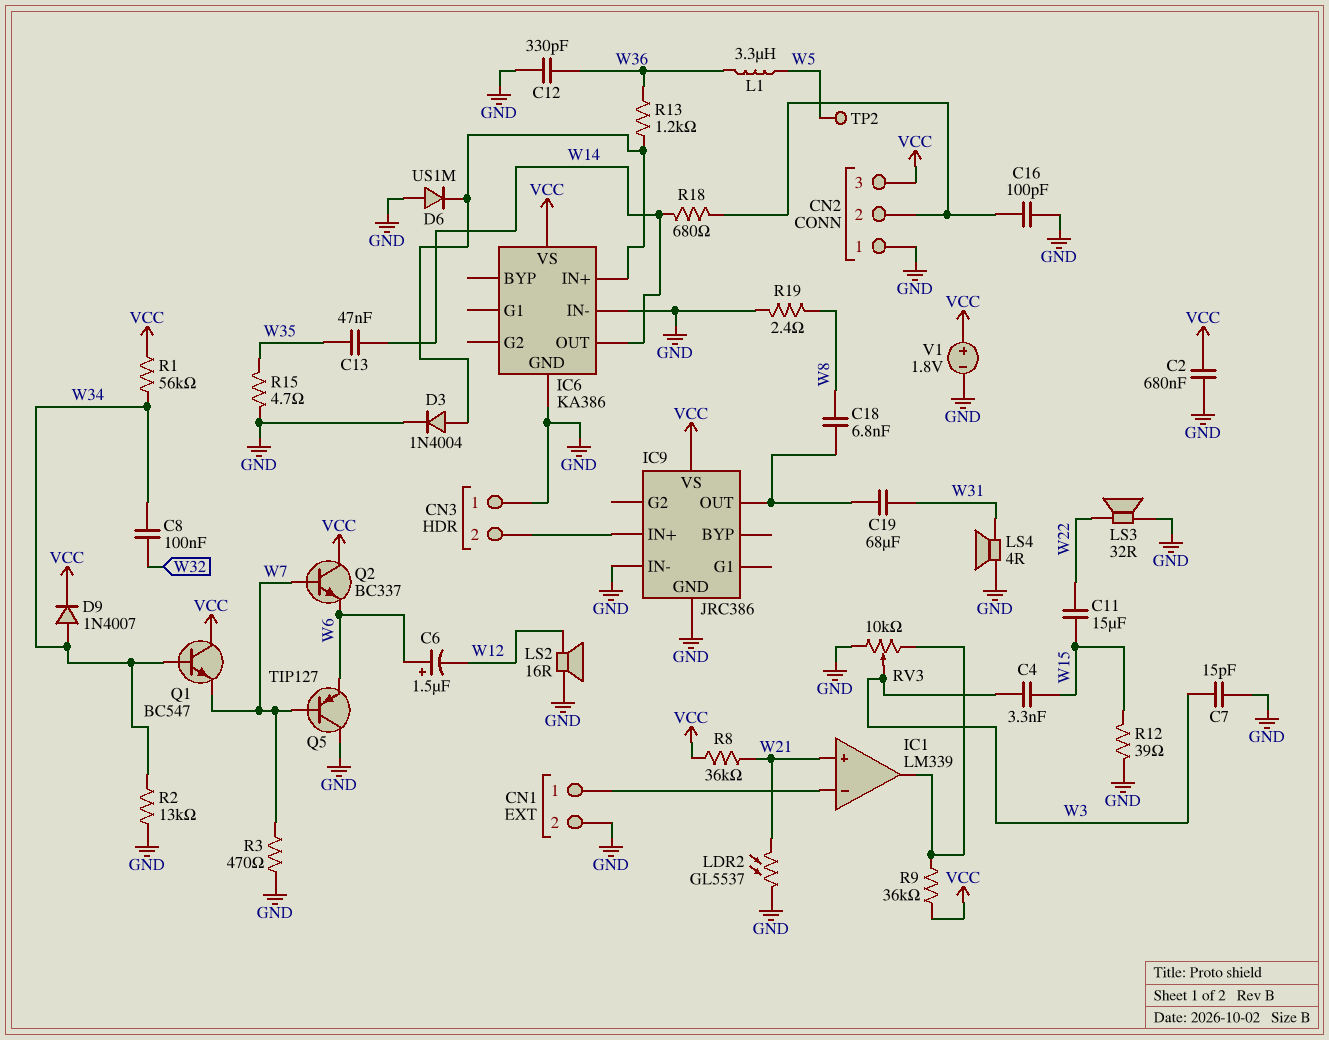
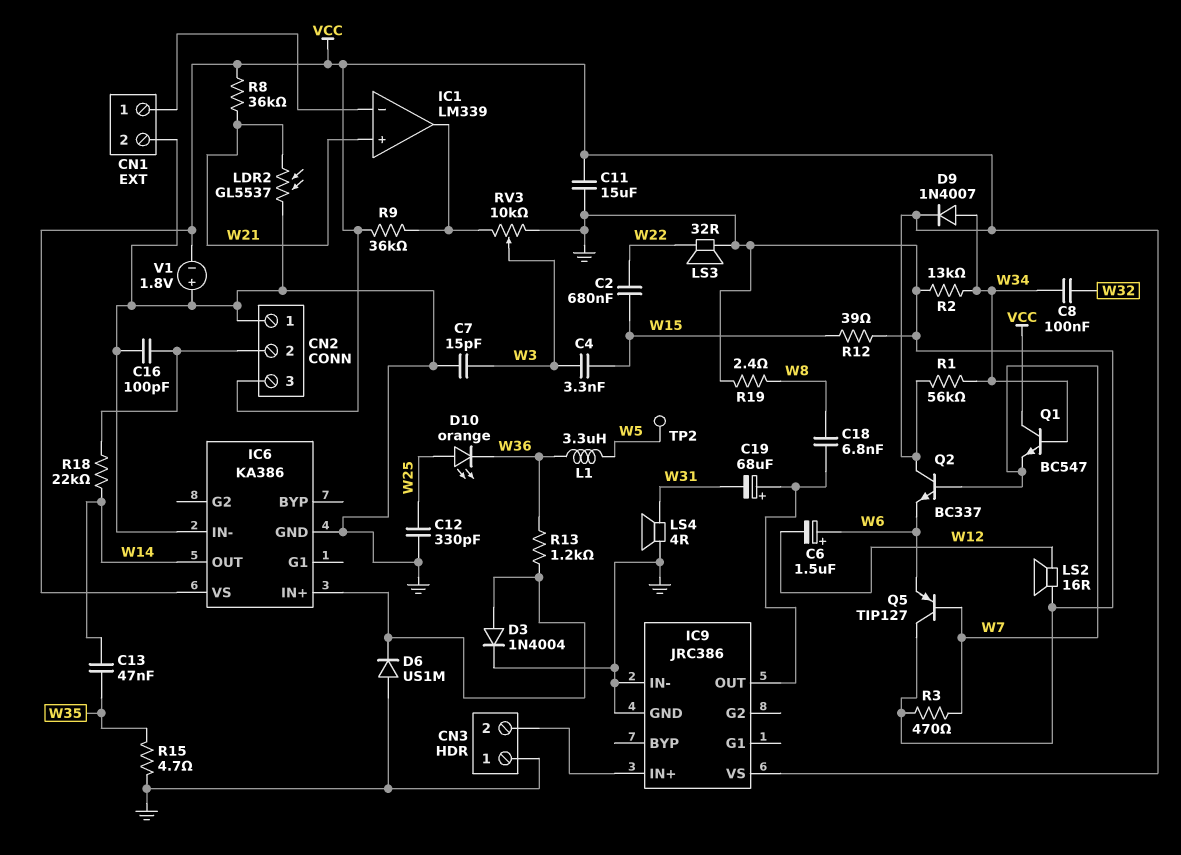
C2: 680nF (GND, VCC) -> 680nF (W15, W22)
C11: 15uF (W15, W22) -> 15uF (GND, VCC)
C12: 330pF (GND, W36) -> 330pF (GND, W25)
C19: 68uF (IC9/OUT, W31) -> 68uF (plus IC9/OUT, minus W31)
D10: none -> LED orange (A W25, K W36)
R18: 680 (CN2/2, W14) -> 22k (CN2/2, W14)
V1: 1.8V (plus VCC, minus GND) -> 1.8V (plus GND, minus VCC)

